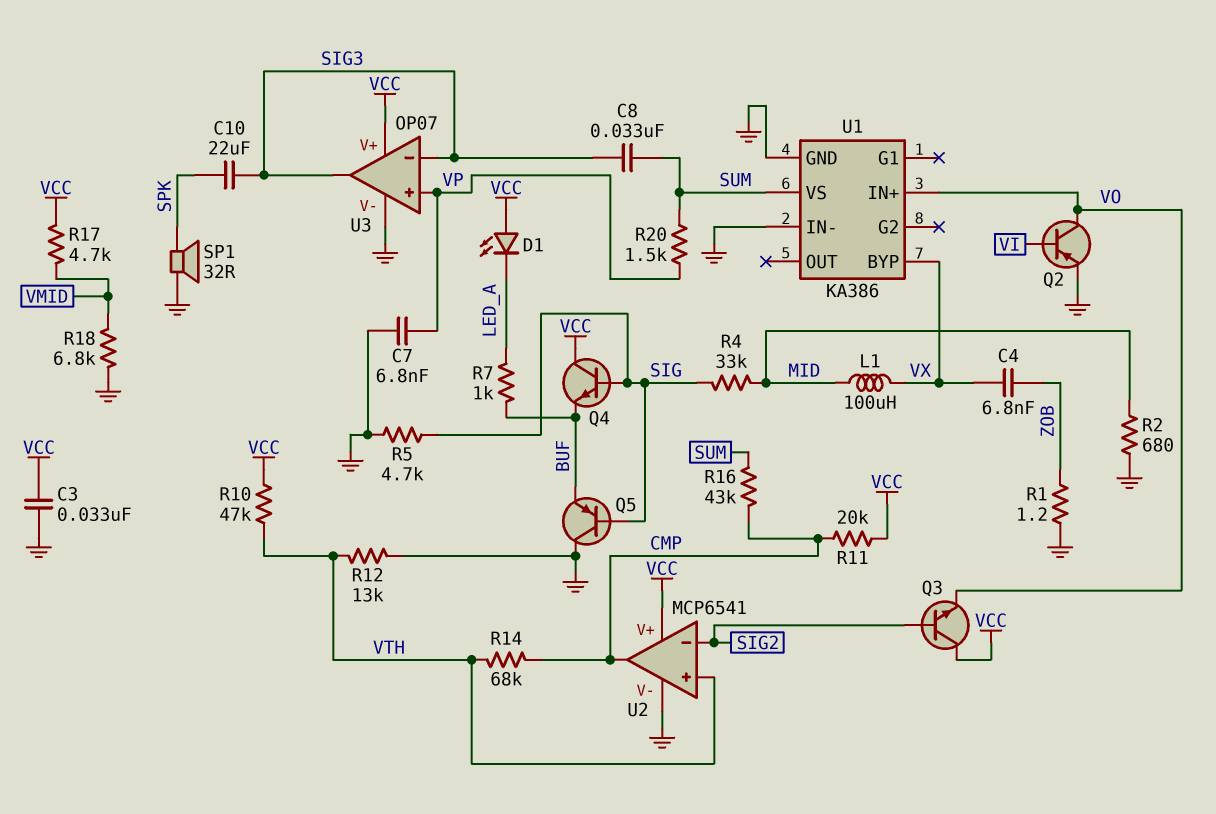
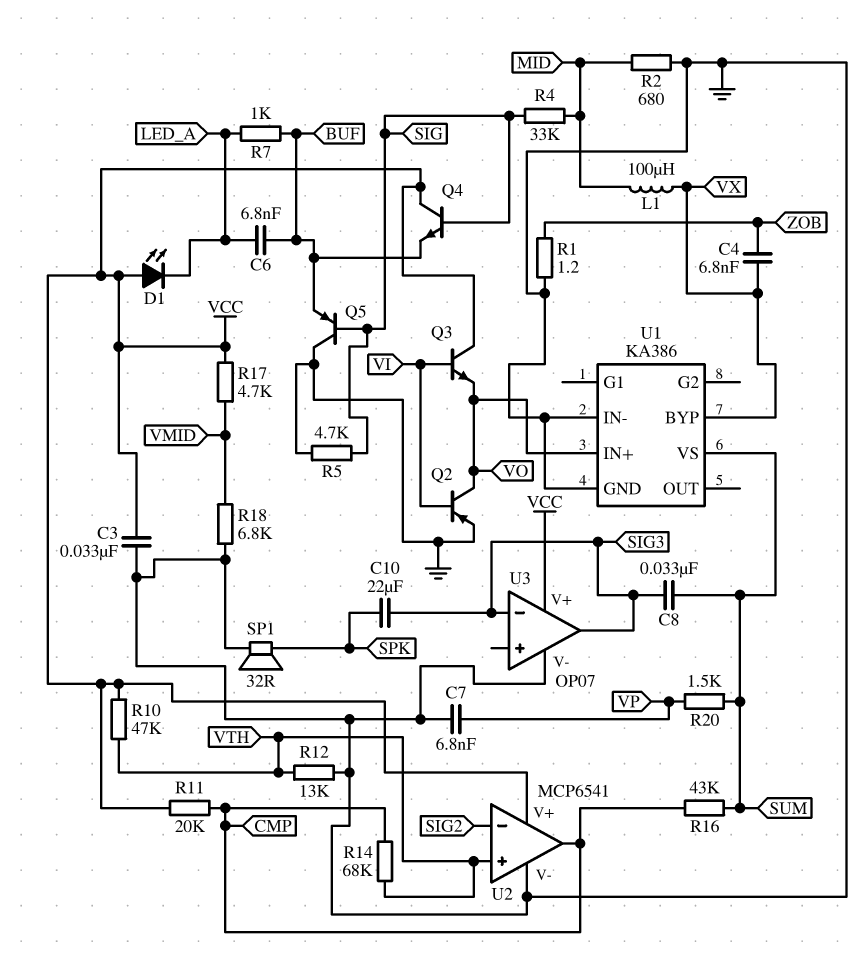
C6: none -> 6.8nF (BUF, LED_A)
Q3: NPN (B SIG2, C VCC, E VO) -> NPN (B VI, C VCC, E VO)
U3 pin in+: VP -> none

